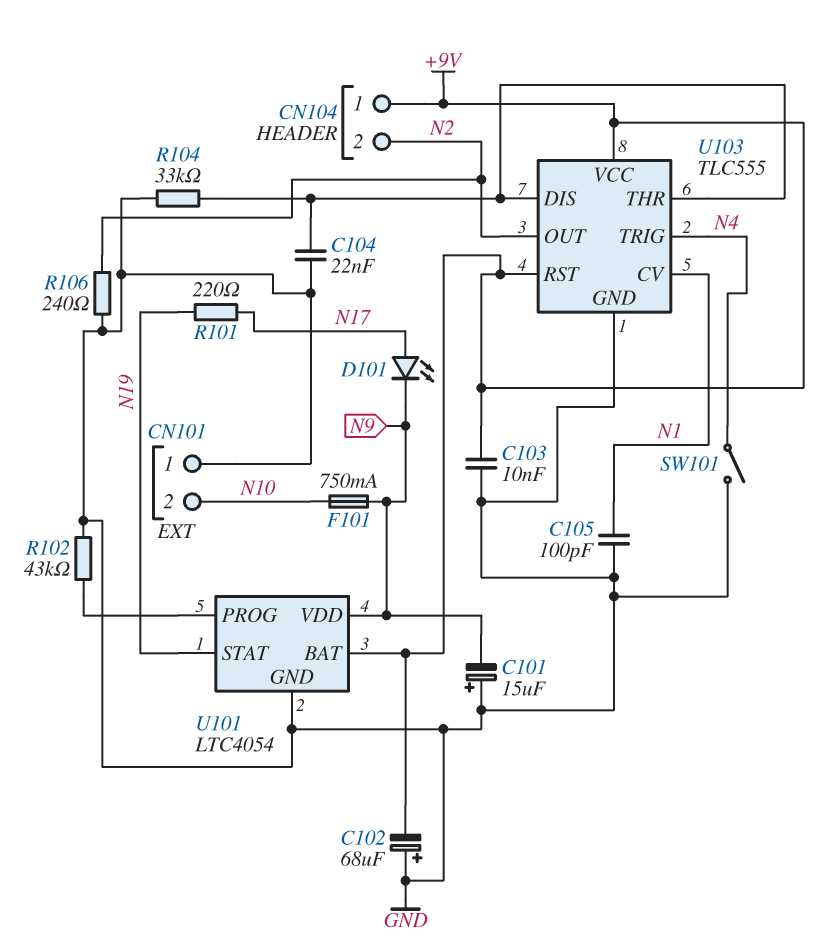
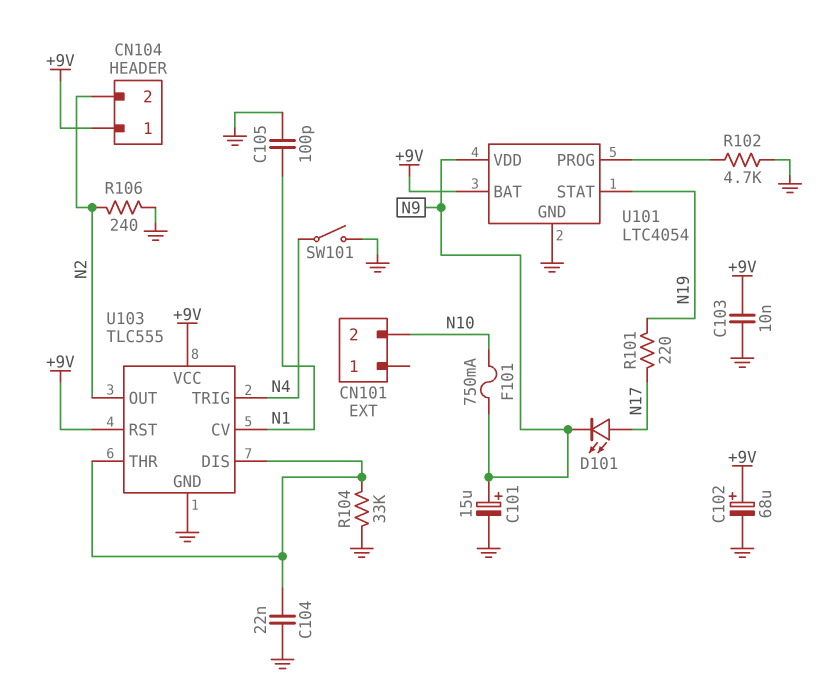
C101: 15uF (plus GND, minus N9) -> 15uF (plus N9, minus GND)
C102: 68uF (plus GND, minus +9V) -> 68uF (plus +9V, minus GND)
CN101 pin 1: GND -> none
R102: 43k (GND, U101/PROG) -> 4.7k (GND, U101/PROG)

